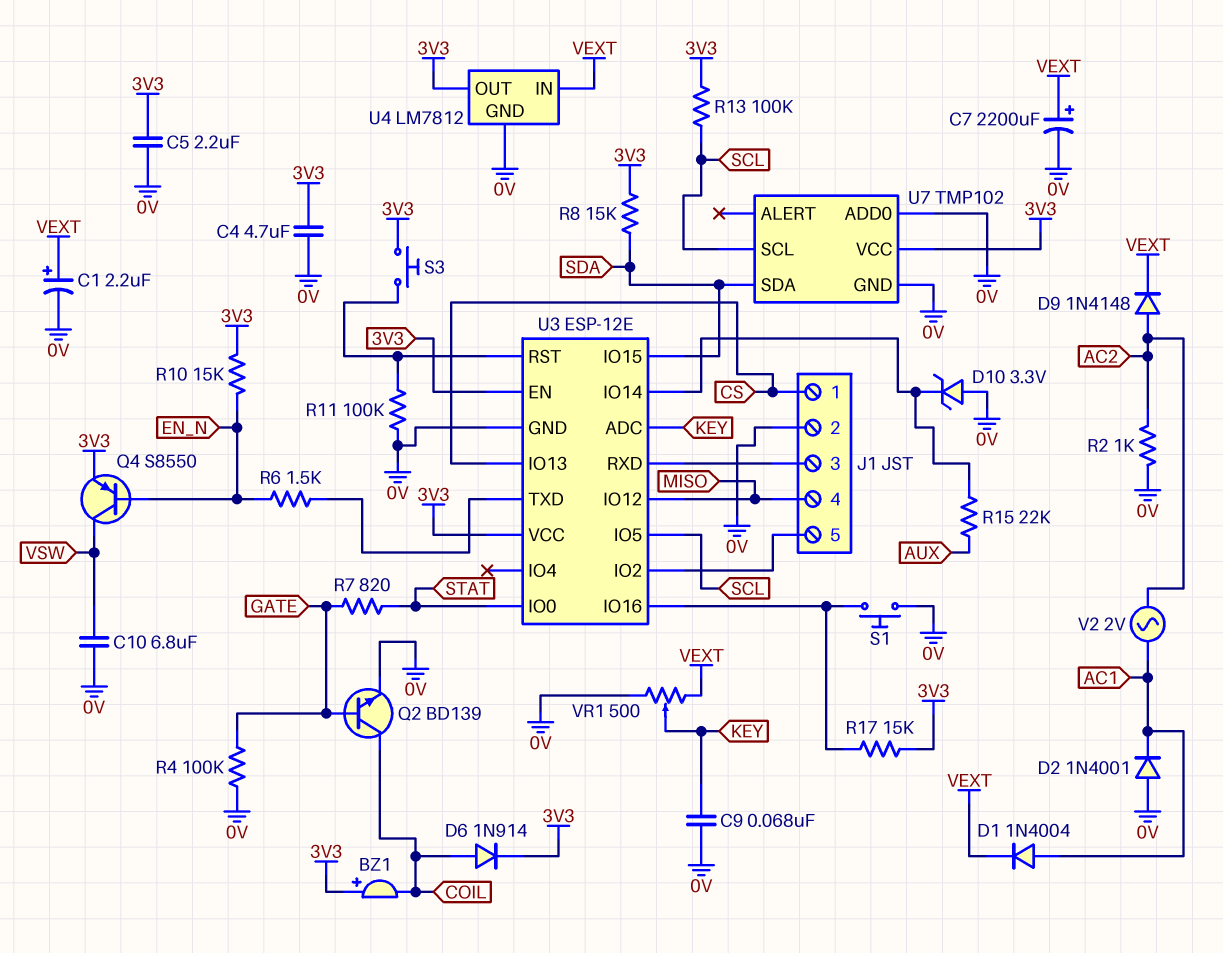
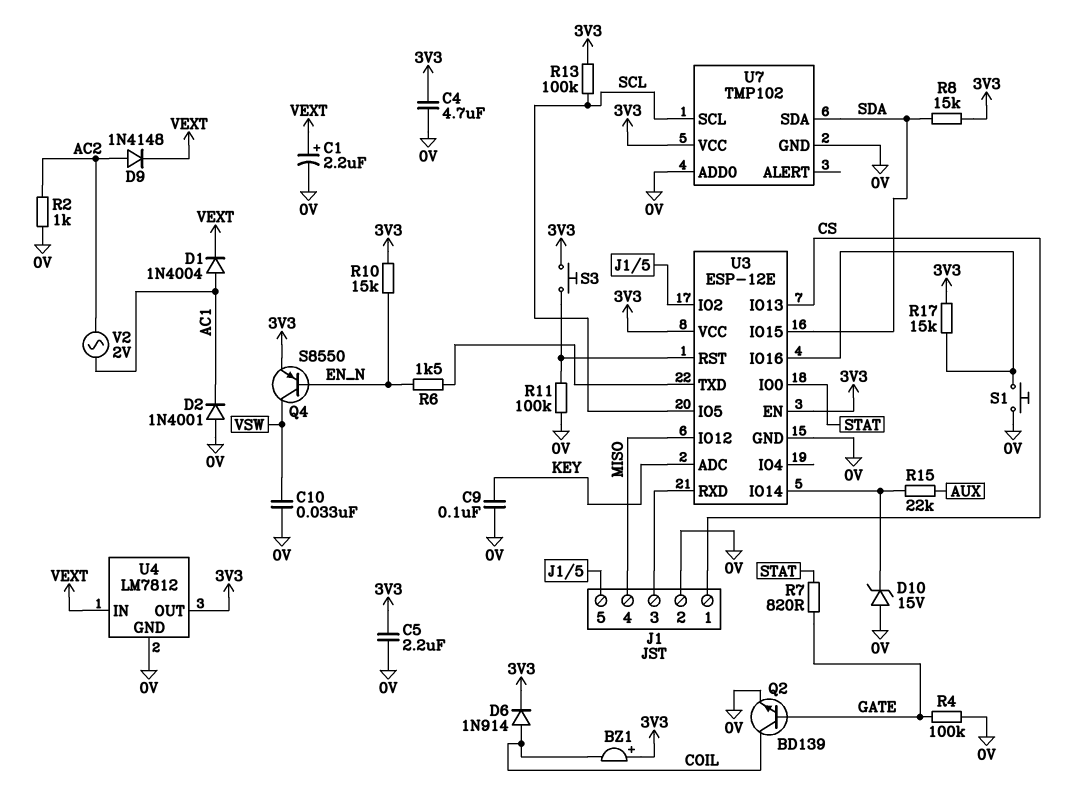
C7: 2200uF (plus VEXT, minus 0V) -> none
C9: 68nF (0V, KEY) -> 100nF (0V, KEY)
C10: 6.8uF (0V, VSW) -> 33nF (0V, VSW)
D10: zener 3.3V (A 0V, K U3/IO14) -> zener 15V (A 0V, K U3/IO14)
VR1: 500 (0V, VEXT, wiper KEY) -> none

